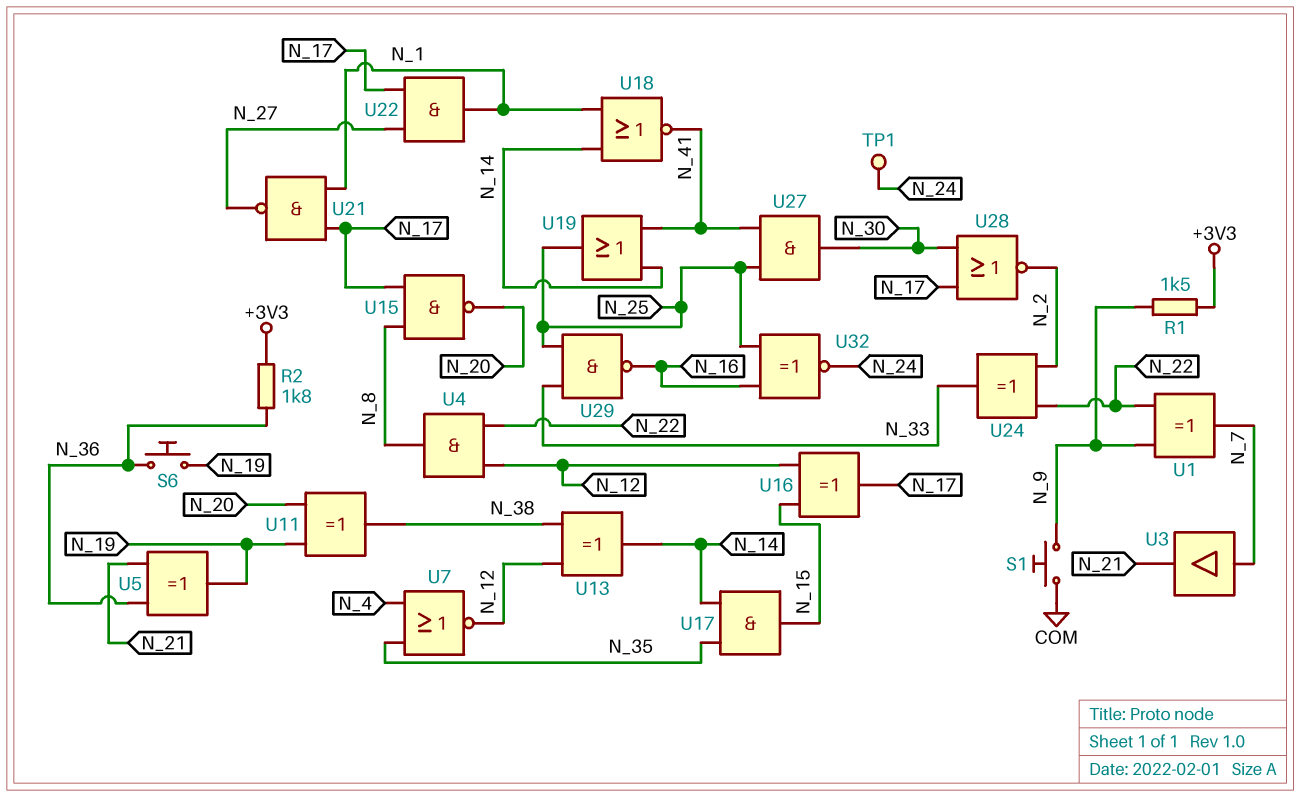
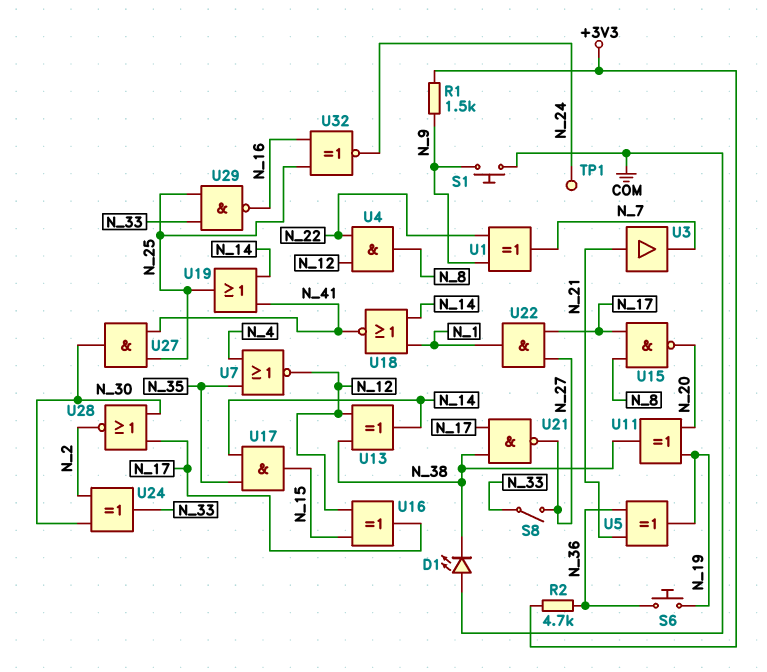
D1: none -> LED (A COM, K N_38)
R2: 1.8k (+3V3, N_36) -> 4.7k (+3V3, N_36)
S8: none -> switch (N_27, N_33)
U3: buffer (in N_7, out N_21) -> buffer (in N_21, out N_7)
U21: NAND (in N_1, in N_17, out N_27) -> NAND (in N_17, in N_38, out N_27)
U24: XOR (in N_2, in N_22, out N_33) -> XOR (in N_2, in N_30, out N_33)

